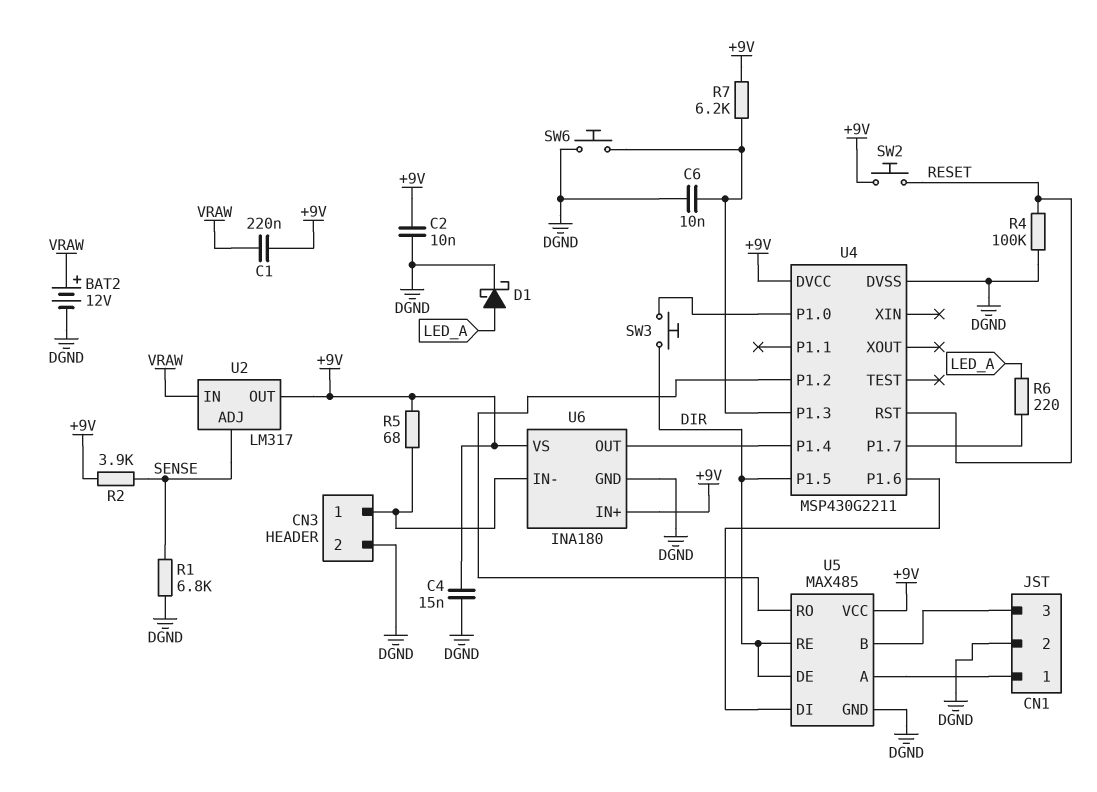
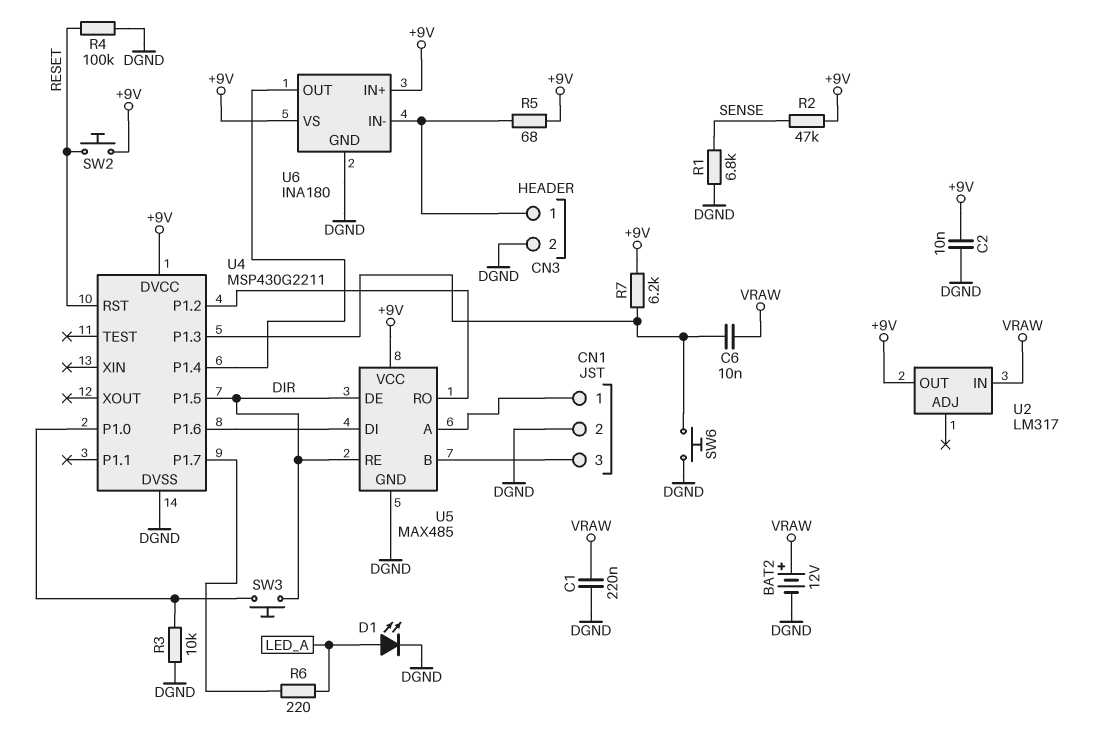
C1: 220nF (+9V, VRAW) -> 220nF (DGND, VRAW)
C4: 15nF (+9V, DGND) -> none
C6: 10nF (DGND, U4/P1.3) -> 10nF (U4/P1.3, VRAW)
D1: schottky (A LED_A, K DGND) -> LED (A LED_A, K DGND)
R2: 3.9k (+9V, SENSE) -> 47k (+9V, SENSE)
R3: none -> 10k (DGND, U4/P1.0)
U2 pin ADJ: SENSE -> none

